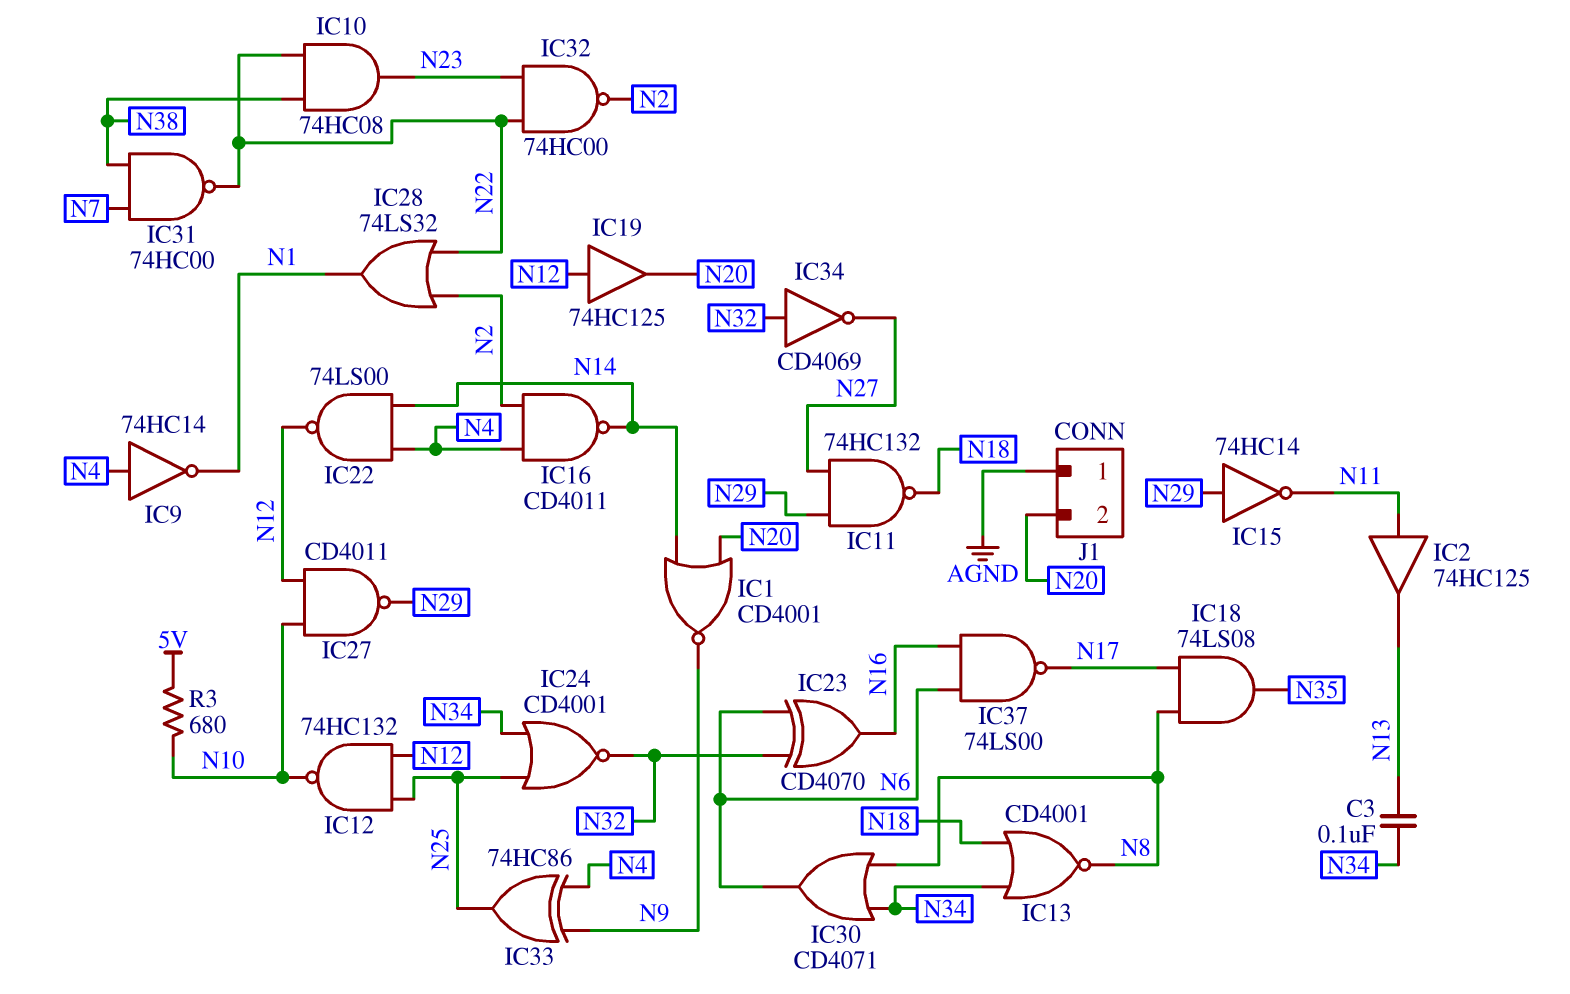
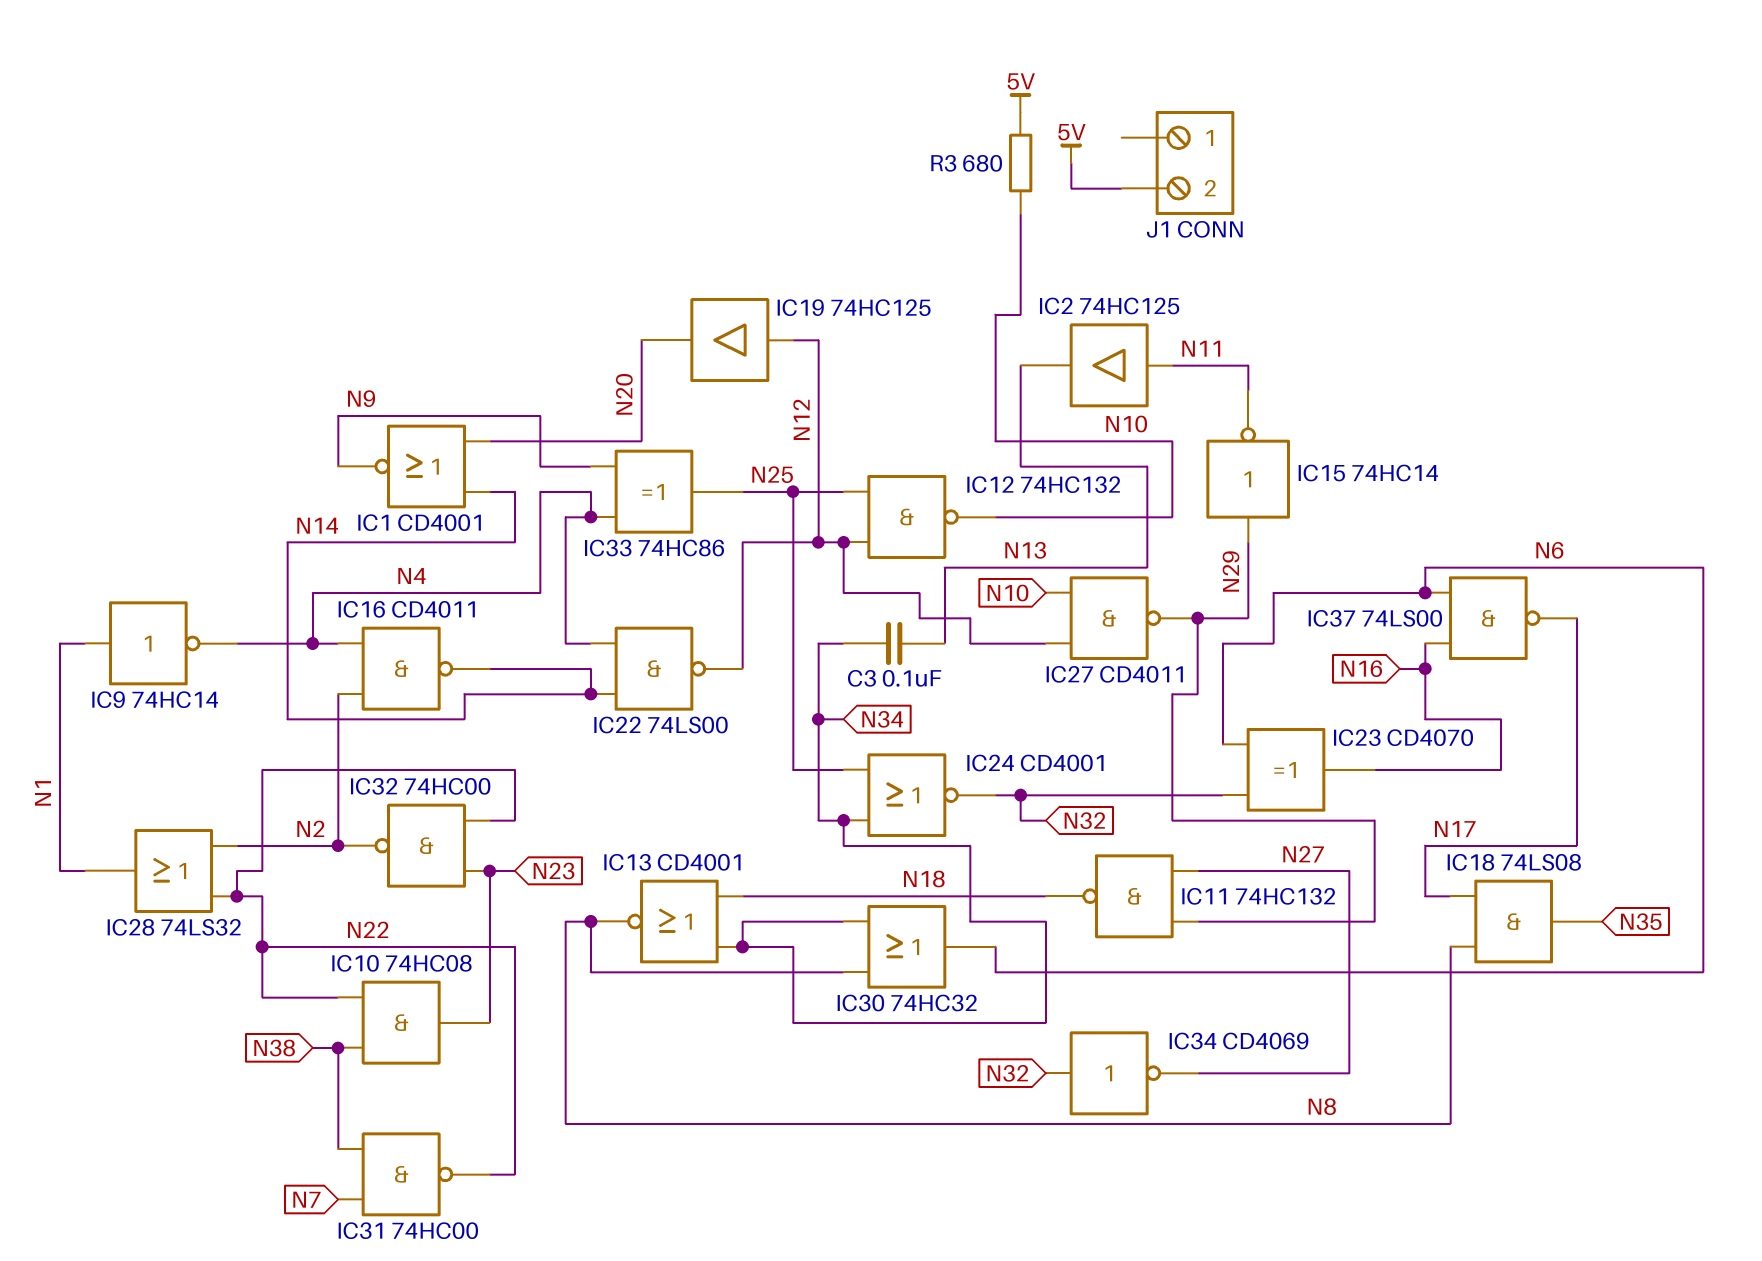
IC9: NOT 74HC14 (in N4, out N1) -> NOT 74HC14 (in N1, out N4)
IC30: OR CD4071 (in N8, in N34, out N6) -> OR 74HC32 (in N8, in N34, out N6)
J1 pin 1: AGND -> none
J1 pin 2: N20 -> 5V

